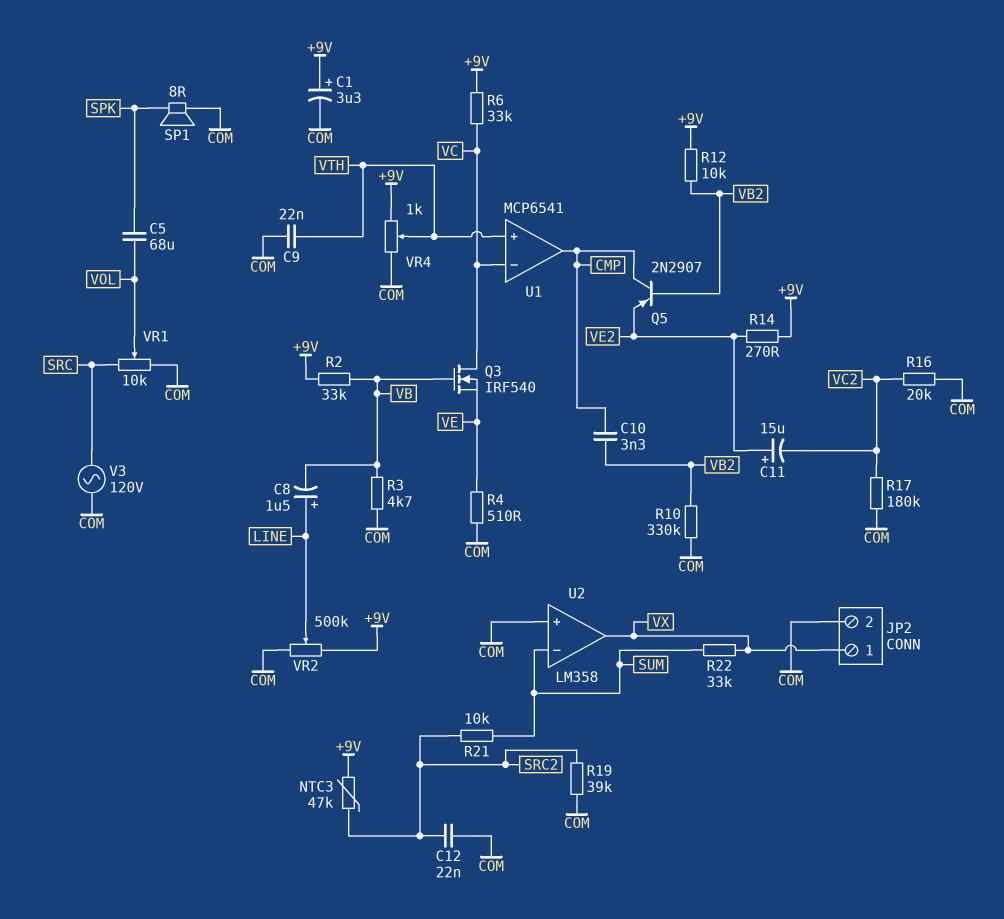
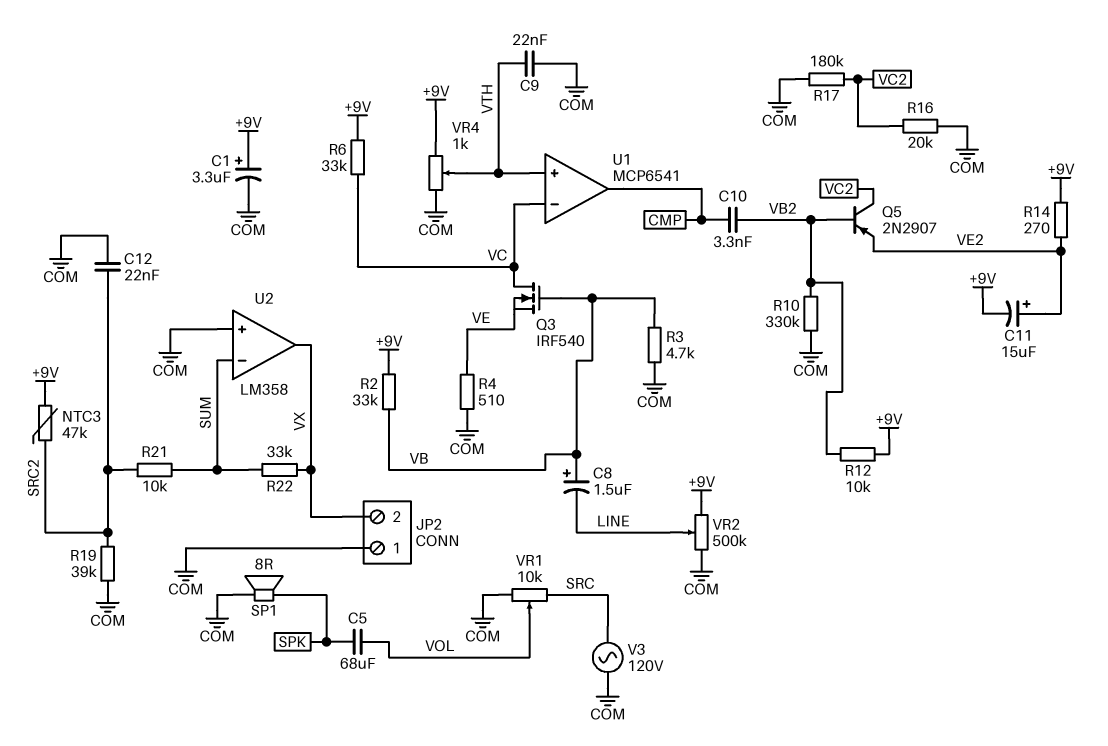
C8: 1.5uF (plus LINE, minus VB) -> 1.5uF (plus VB, minus LINE)
C11: 15uF (plus VE2, minus VC2) -> 15uF (plus VE2, minus +9V)
JP2 pin 1: VX -> COM
JP2 pin 2: COM -> VX
Q5: PNP 2N2907 (B VB2, C CMP, E VE2) -> PNP 2N2907 (B VB2, C VC2, E VE2)

